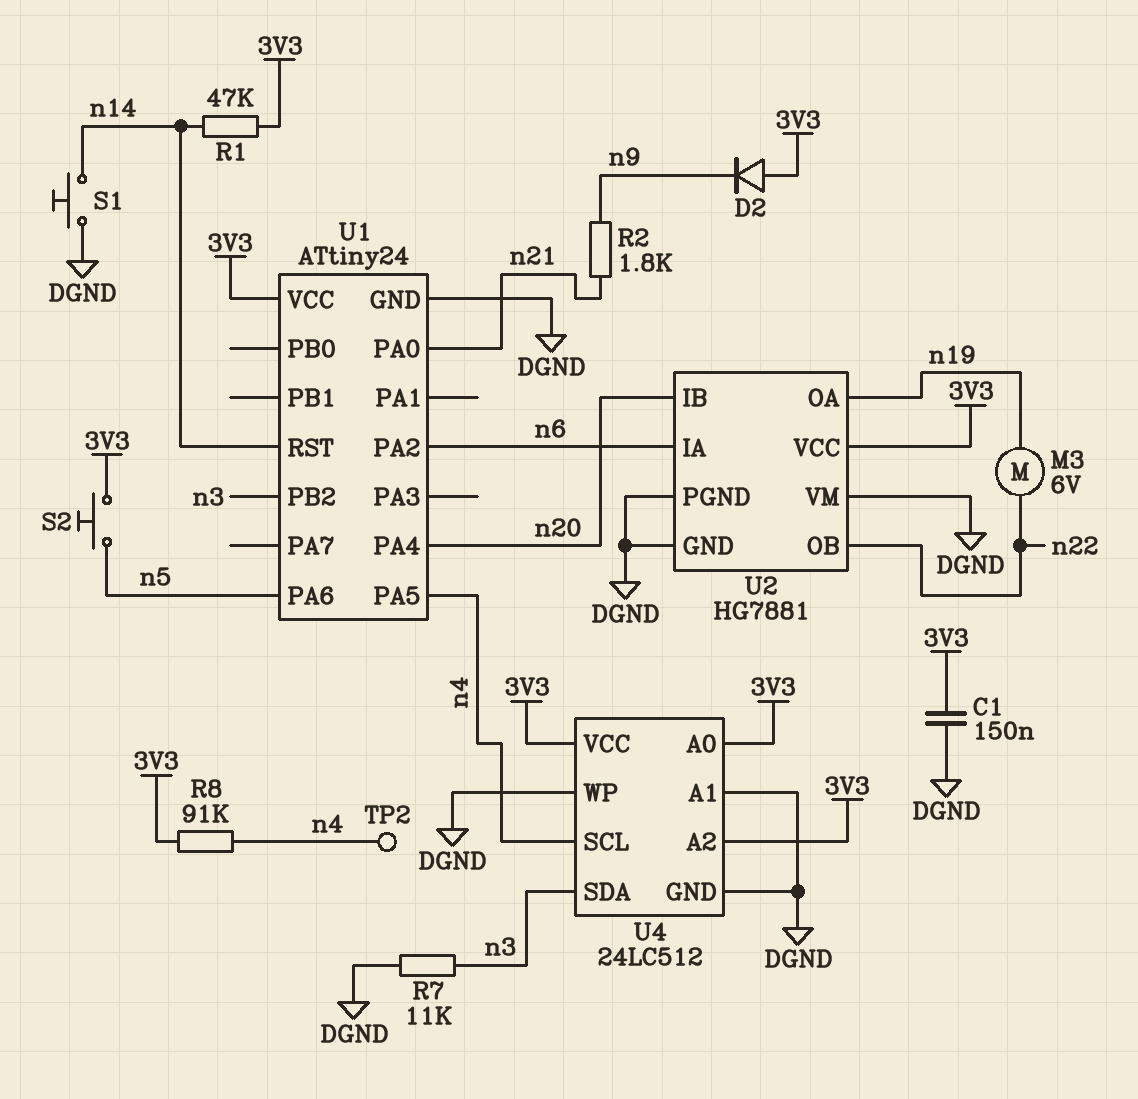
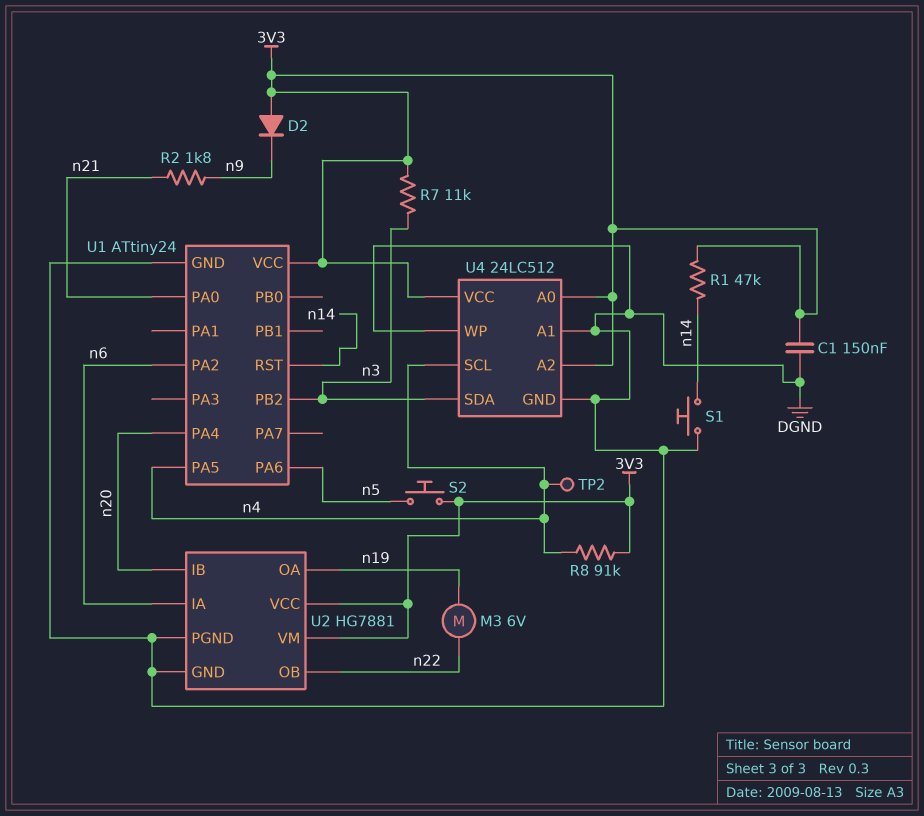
R7: 11k (DGND, n3) -> 11k (3V3, n3)
U2 pin VM: DGND -> 3V3

